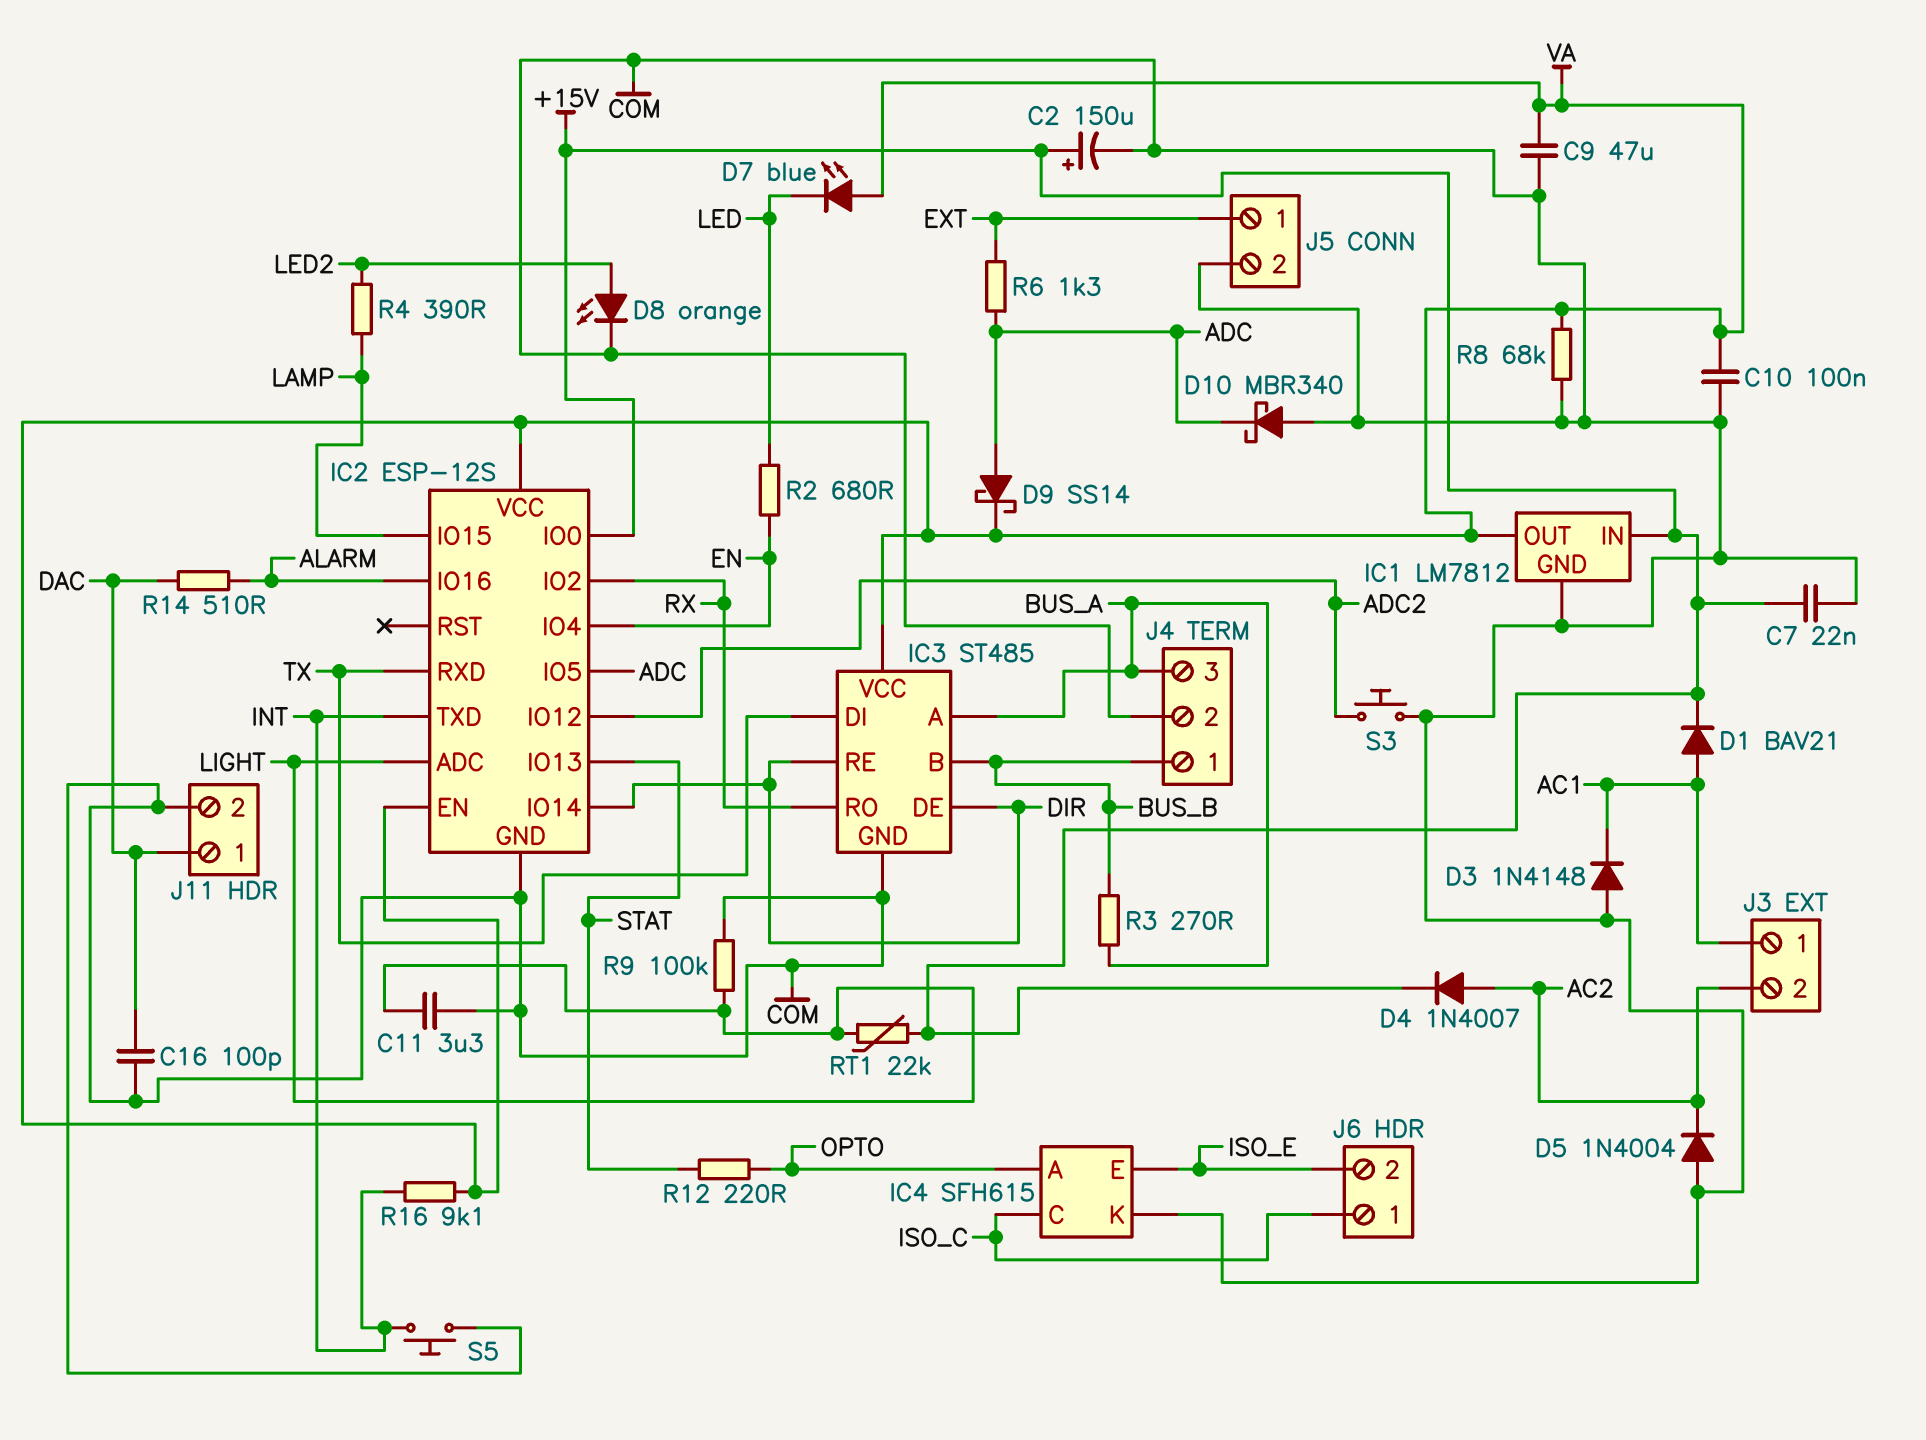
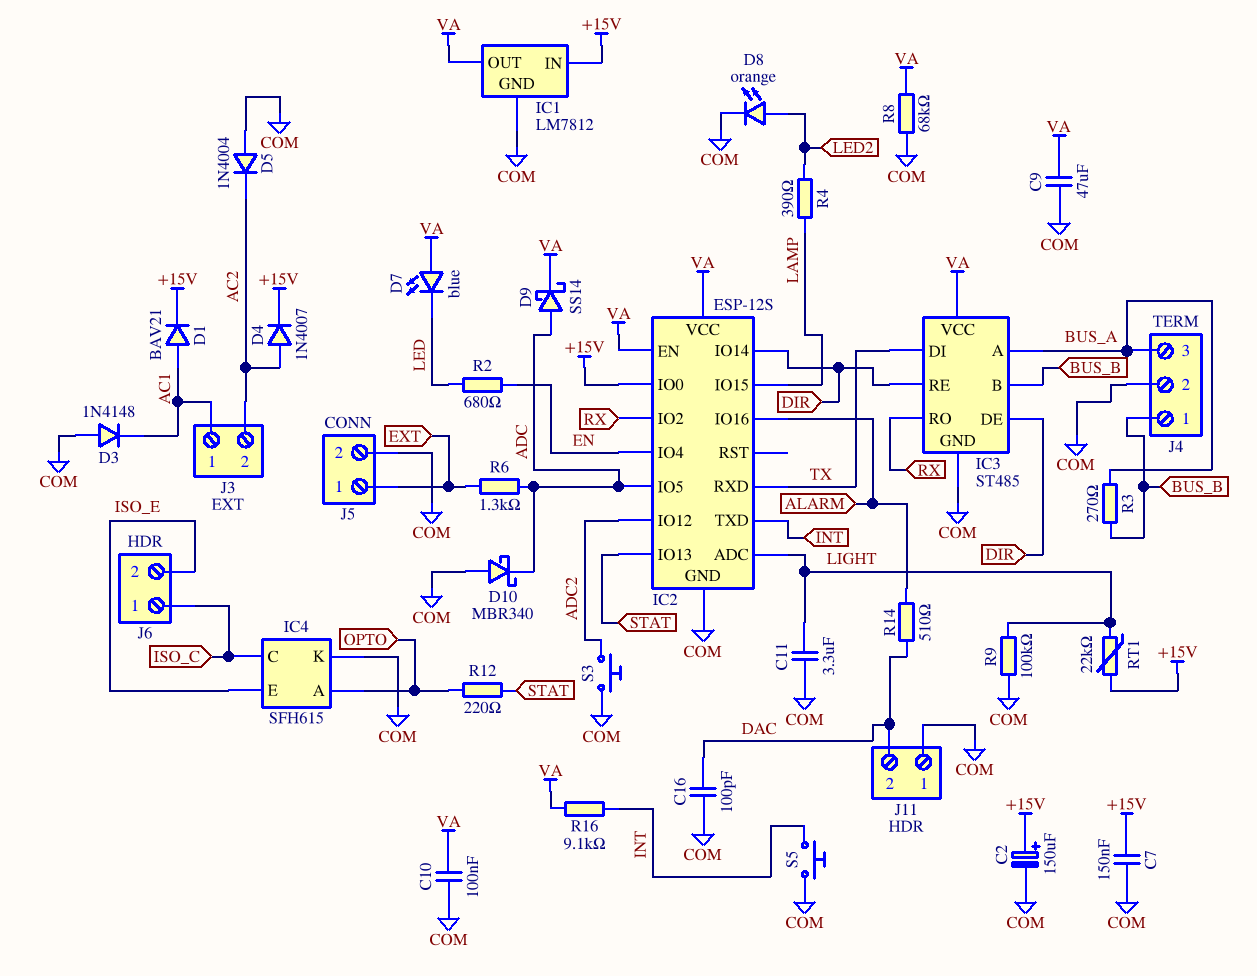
C7: 22nF (+15V, COM) -> 150nF (+15V, COM)
J11 pin 1: DAC -> COM
J11 pin 2: COM -> DAC

